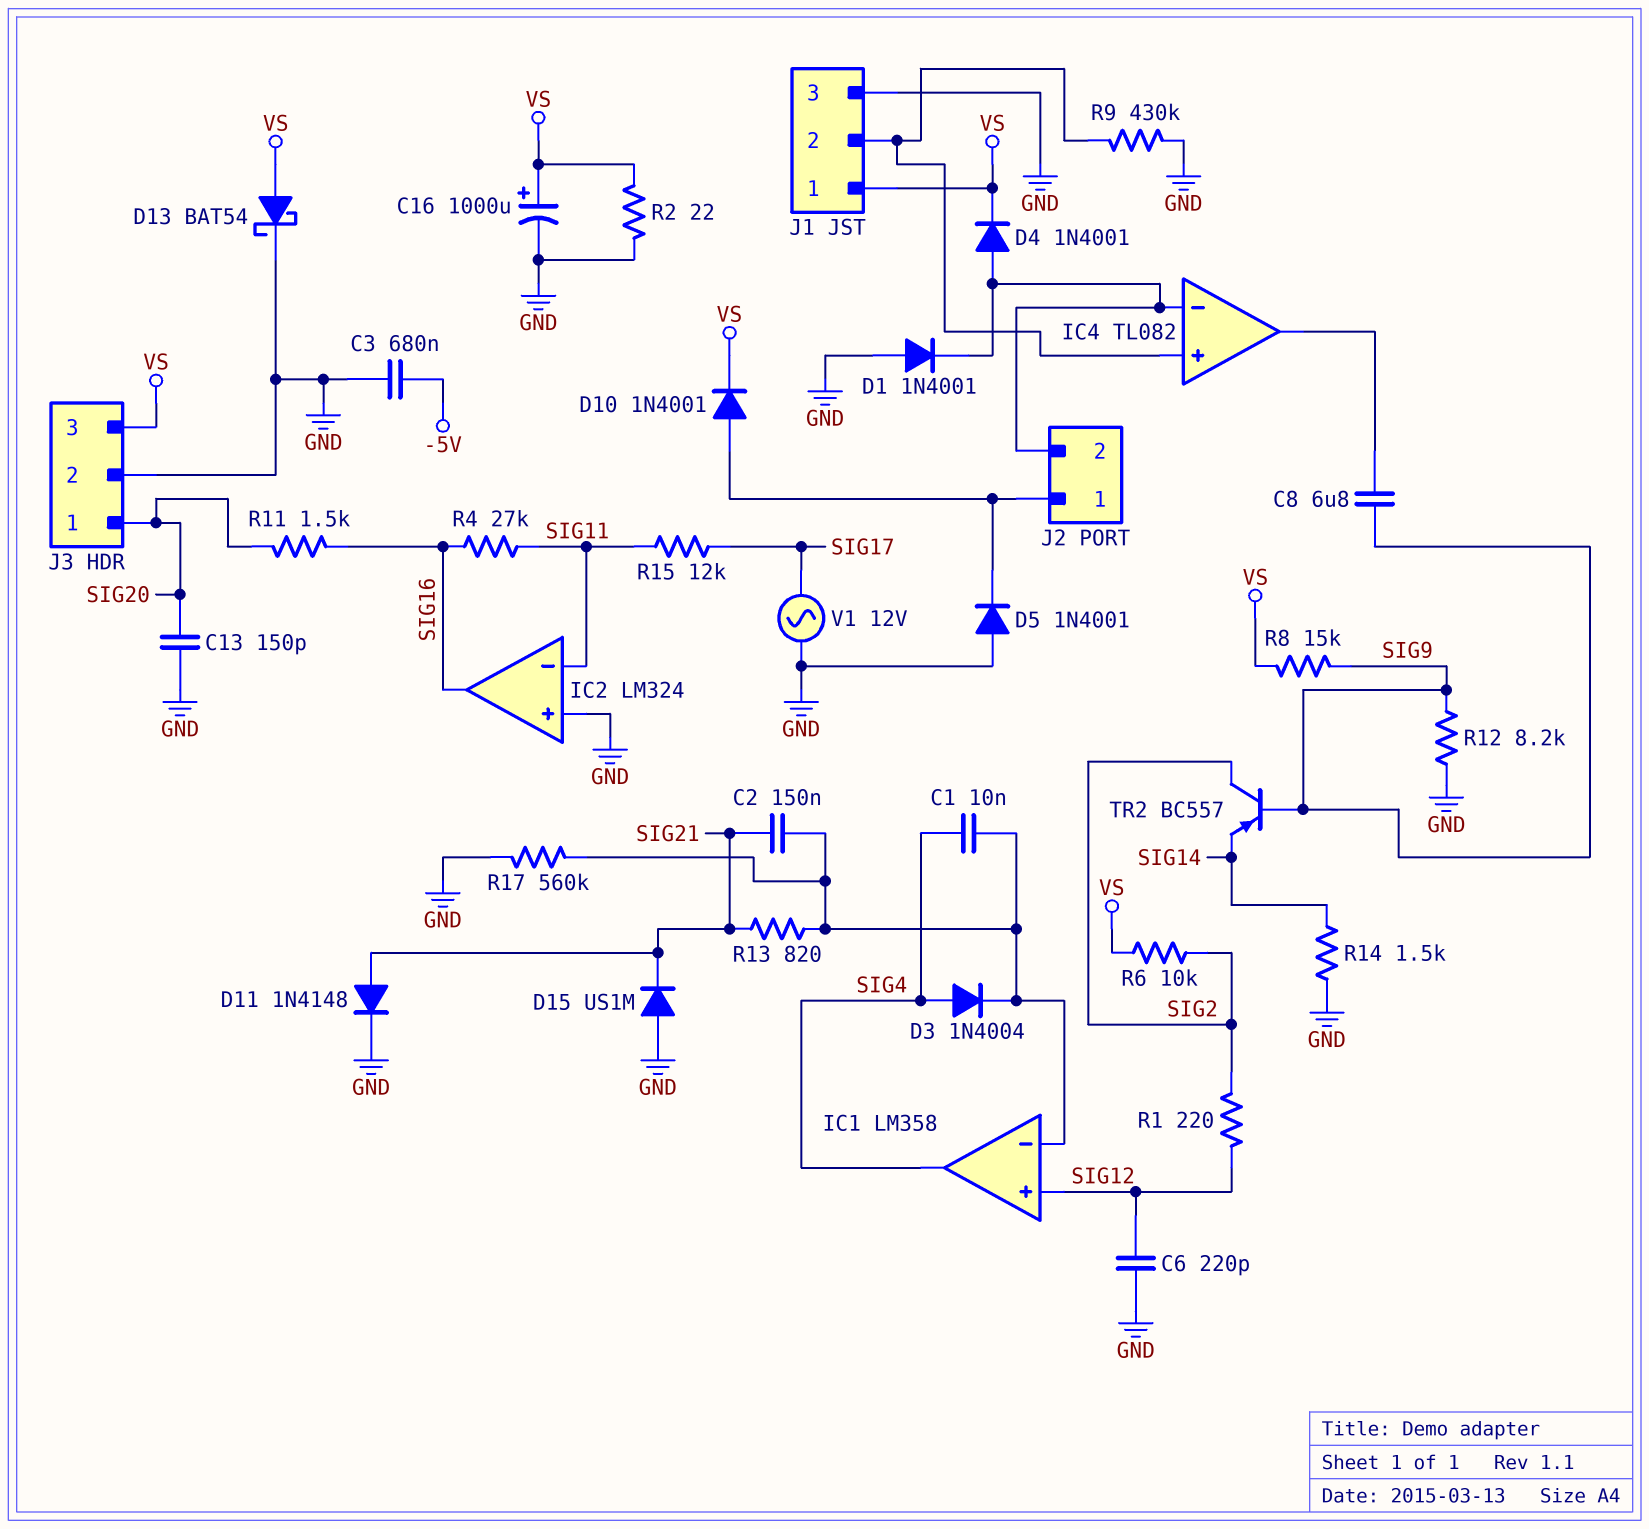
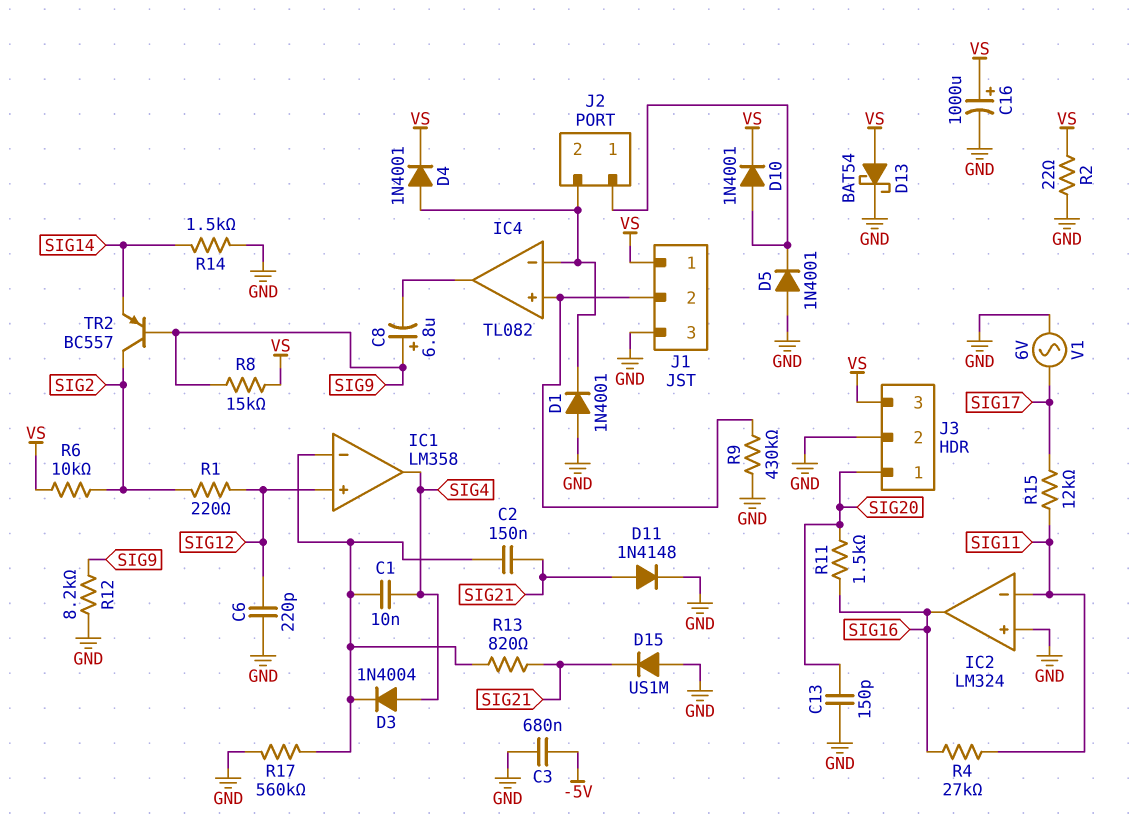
C8: 6.8uF (IC4/out, SIG9) -> 6.8uF (plus SIG9, minus IC4/out)
V1: AC 12V (GND, SIG17) -> AC 6V (GND, SIG17)

